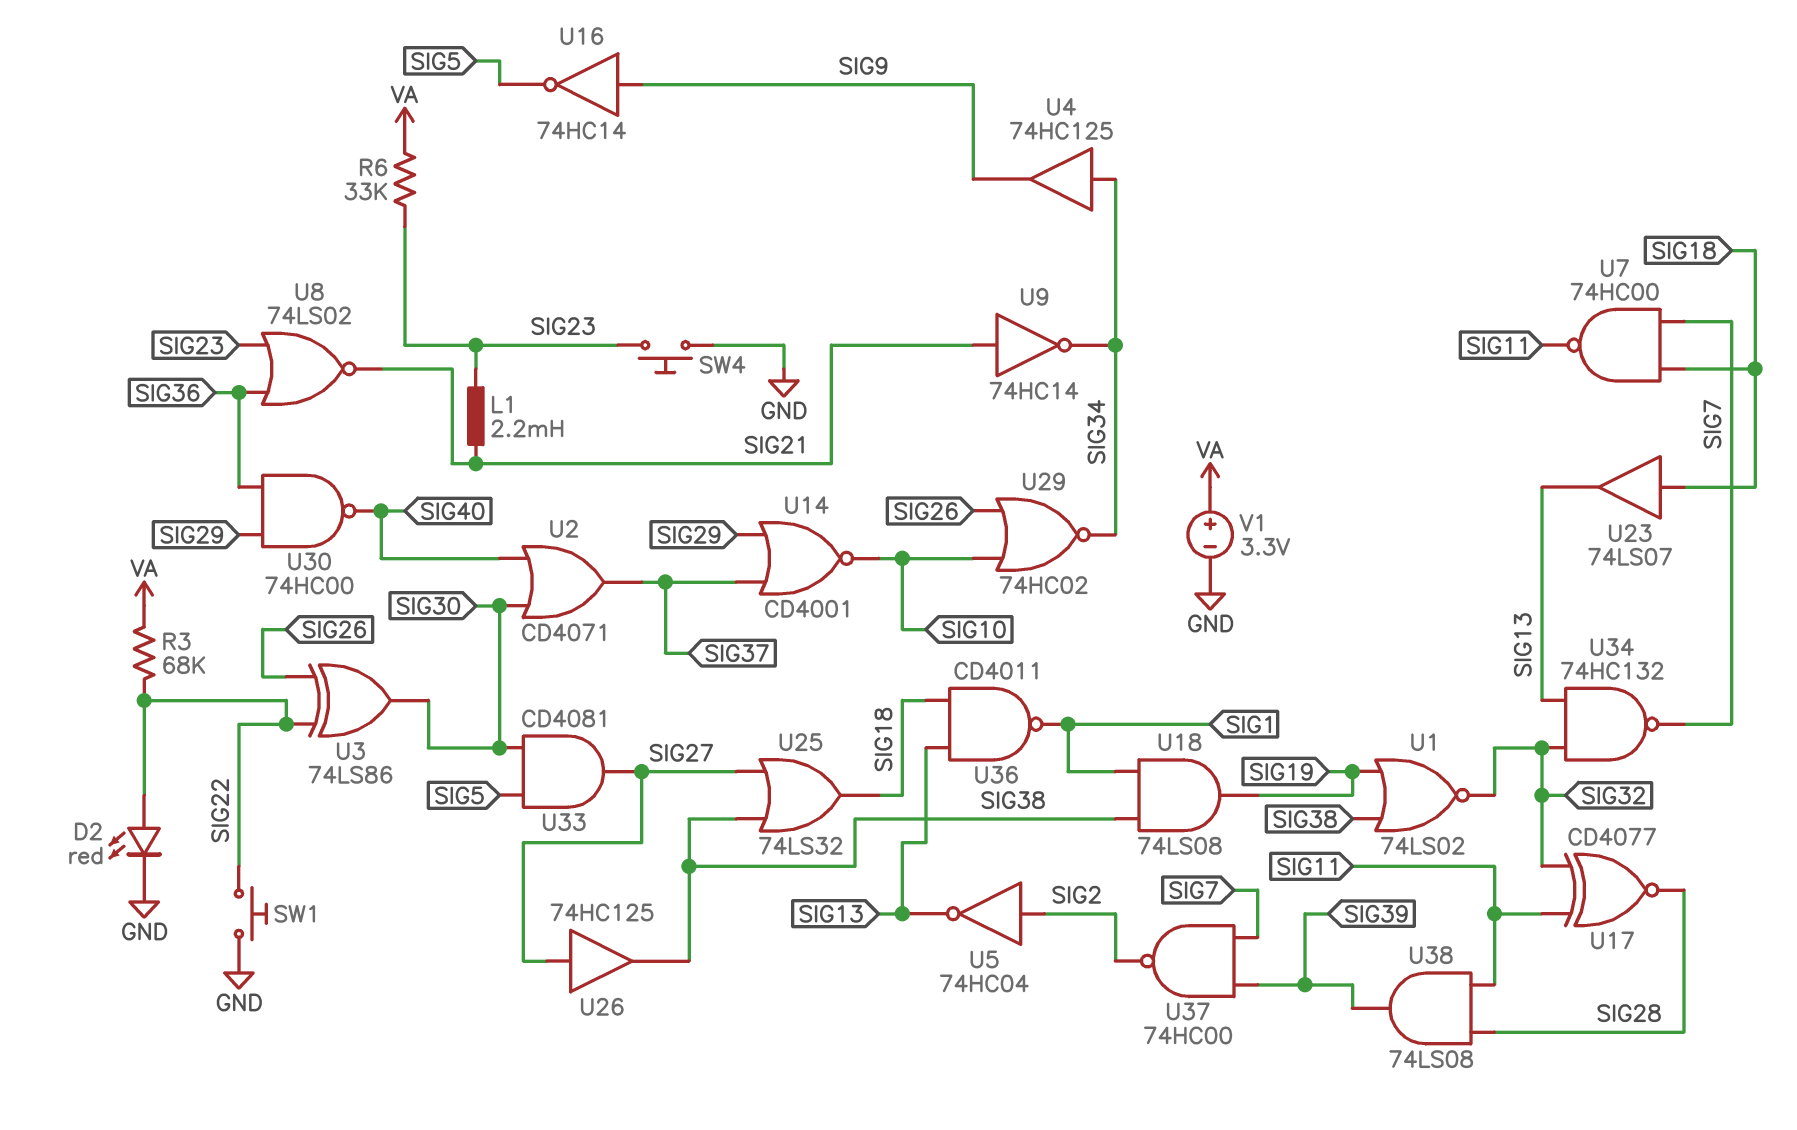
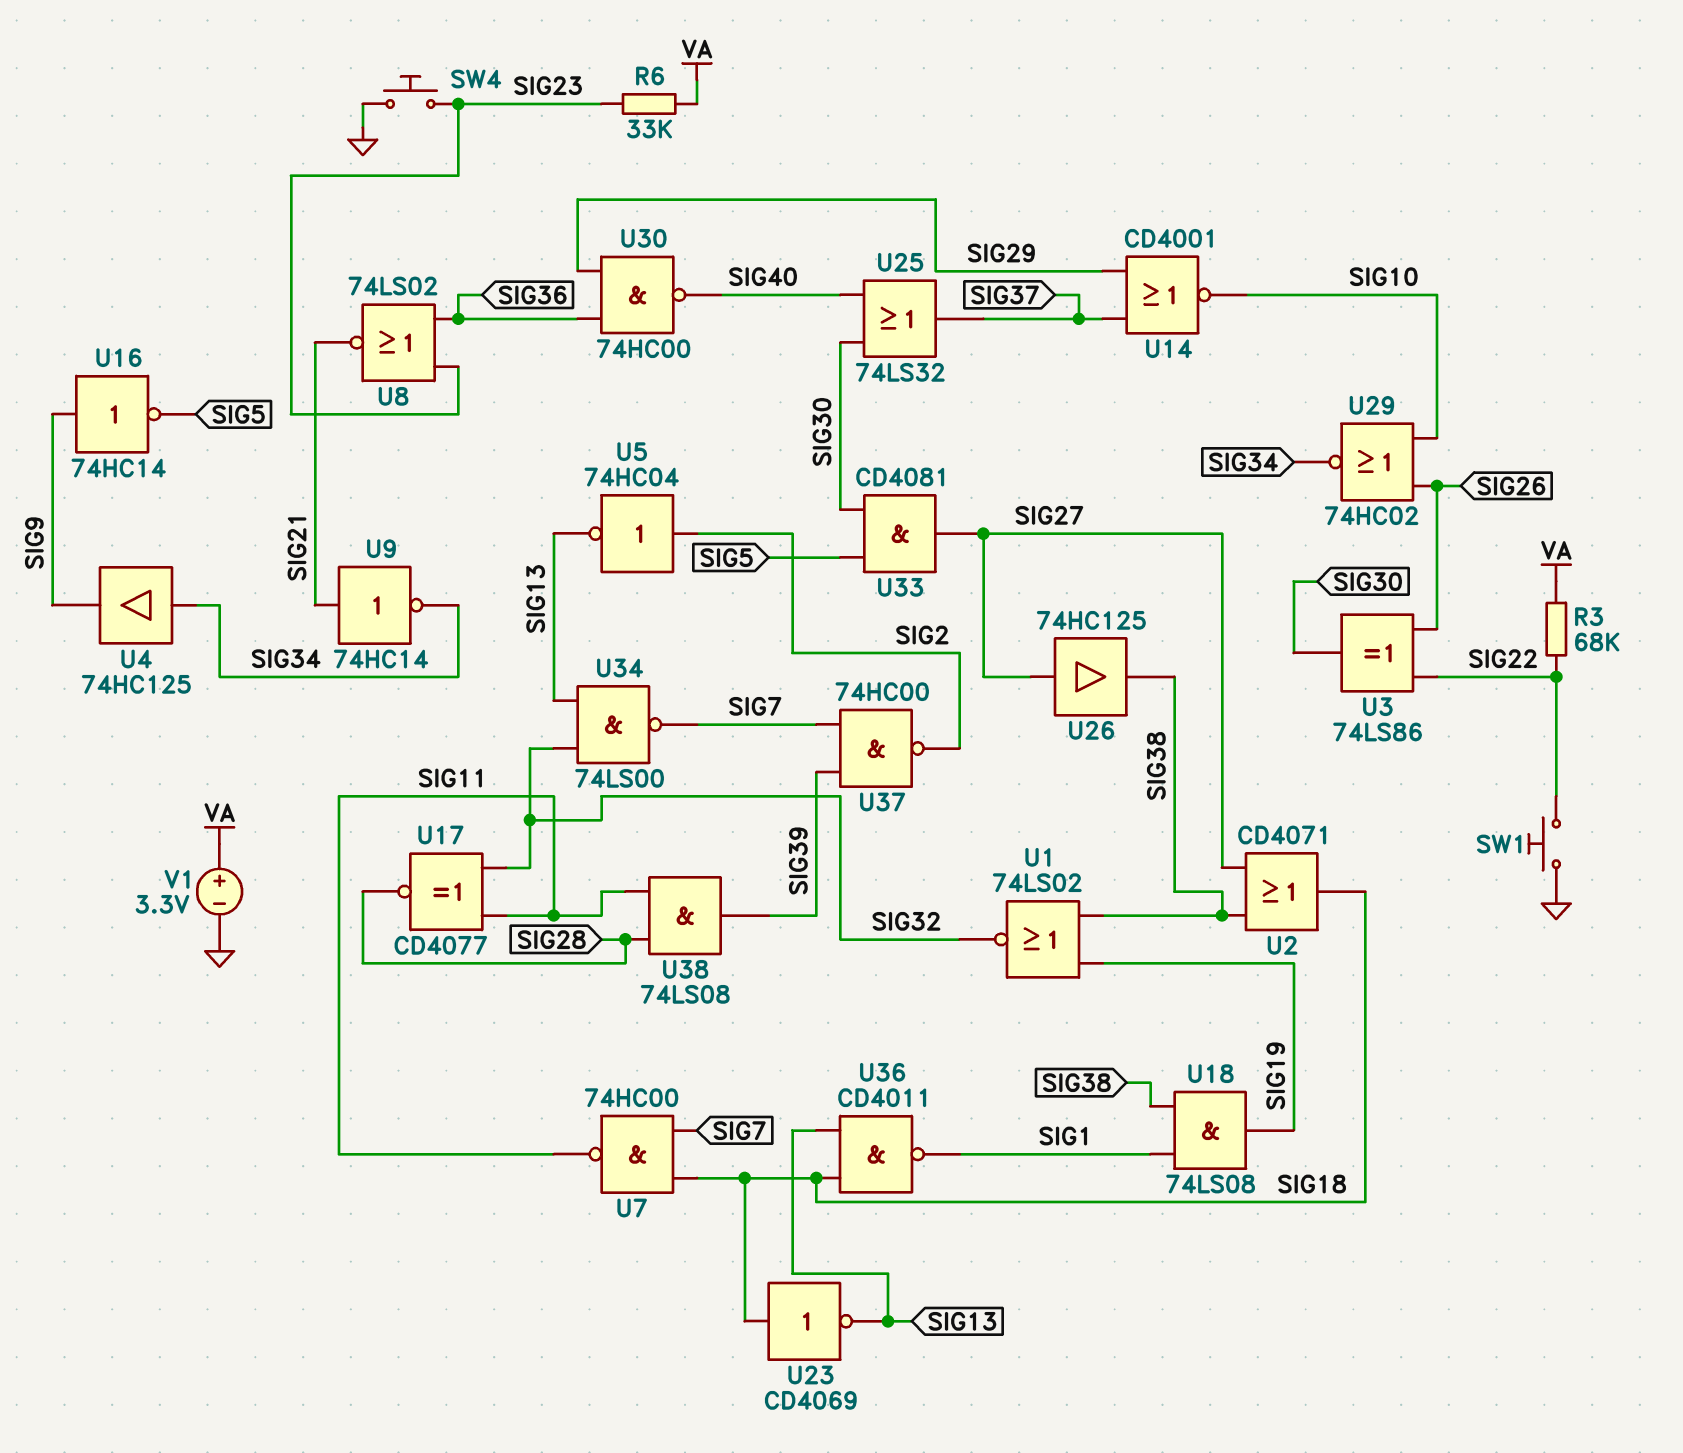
D2: LED red (A SIG22, K GND) -> none
L1: 2.2mH (SIG21, SIG23) -> none
U2: OR CD4071 (in SIG30, in SIG40, out SIG37) -> OR CD4071 (in SIG27, in SIG38, out SIG18)
U23: buffer 74LS07 (in SIG18, out SIG13) -> NOT CD4069 (in SIG18, out SIG13)
U25: OR 74LS32 (in SIG27, in SIG38, out SIG18) -> OR 74LS32 (in SIG30, in SIG40, out SIG37)
U34: NAND 74HC132 (in SIG13, in SIG32, out SIG7) -> NAND 74LS00 (in SIG13, in SIG32, out SIG7)

